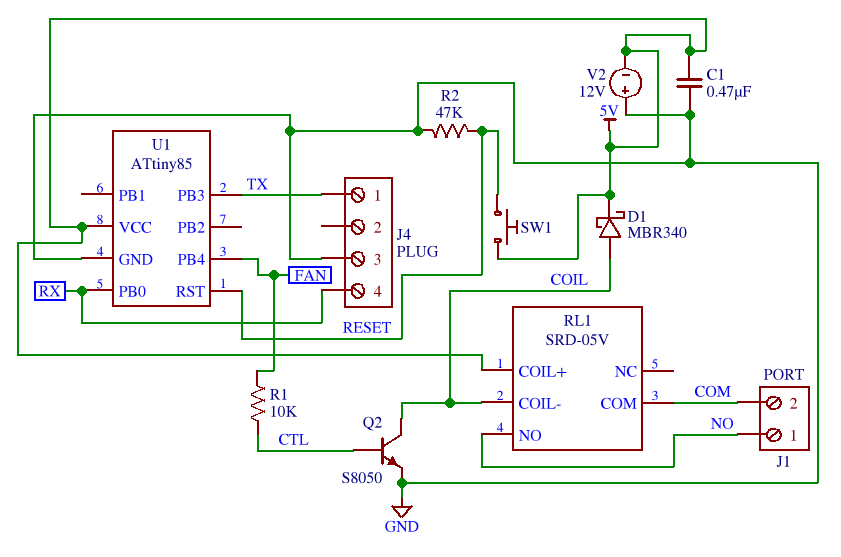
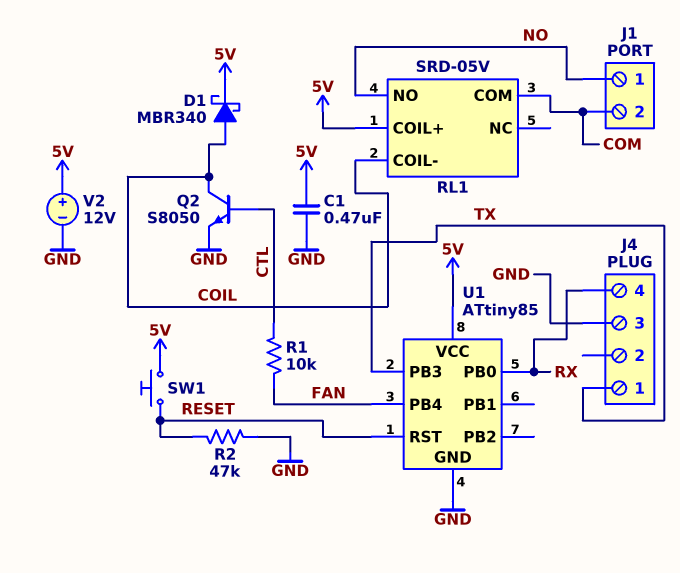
V2: 12V (plus GND, minus 5V) -> 12V (plus 5V, minus GND)

